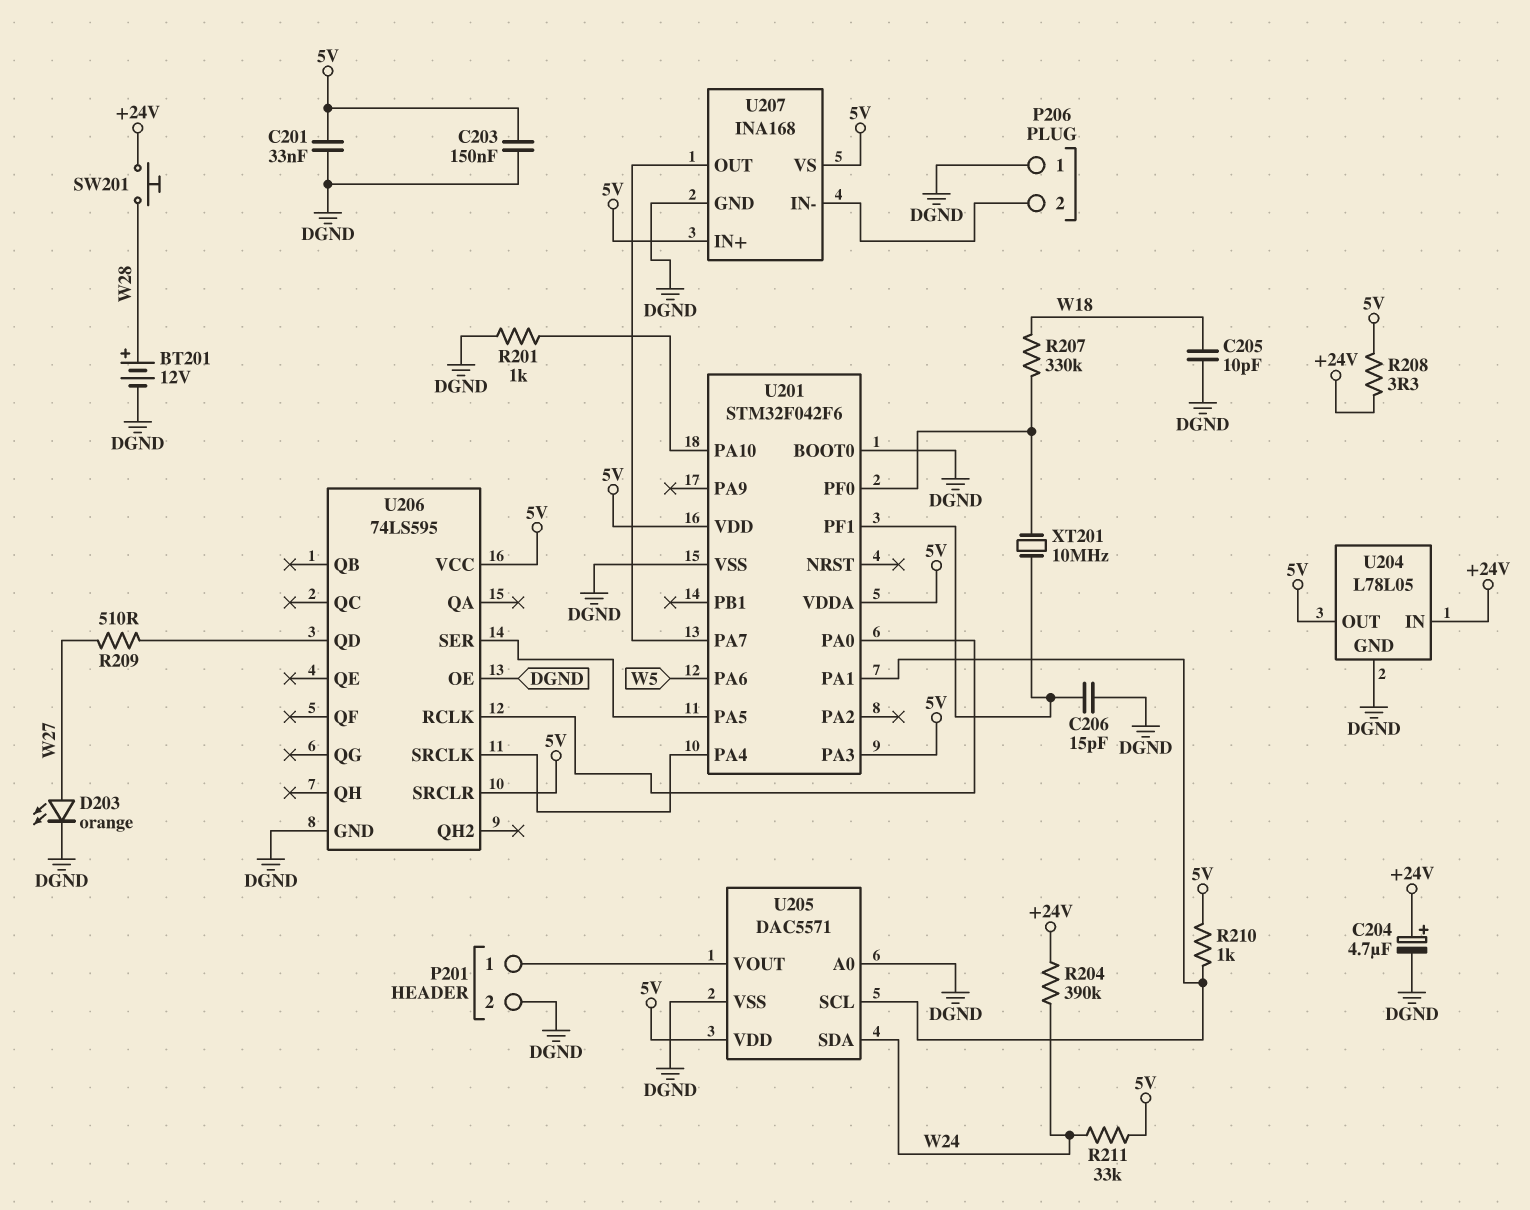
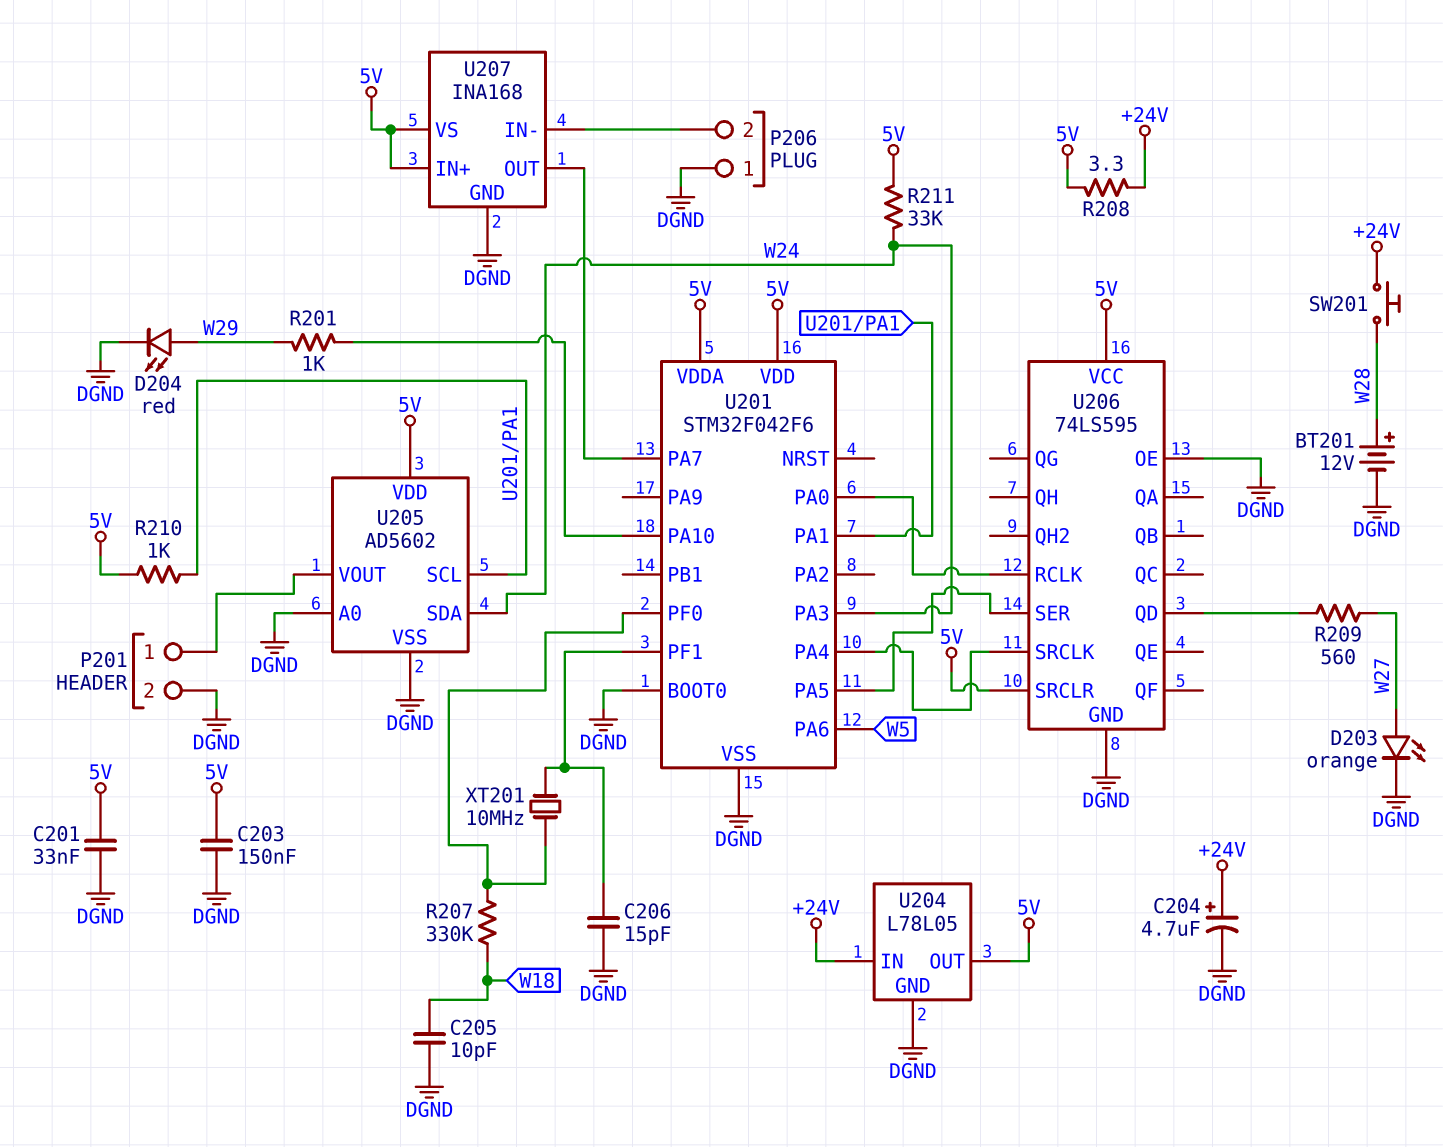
D204: none -> LED red (A W29, K DGND)
R201: 1k (DGND, U201/PA10) -> 1k (U201/PA10, W29)
R204: 390k (+24V, W24) -> none
R209: 510 (U206/QD, W27) -> 560 (U206/QD, W27)
U201 pin PA3: 5V -> W24
U205: DAC5571 -> AD5602

